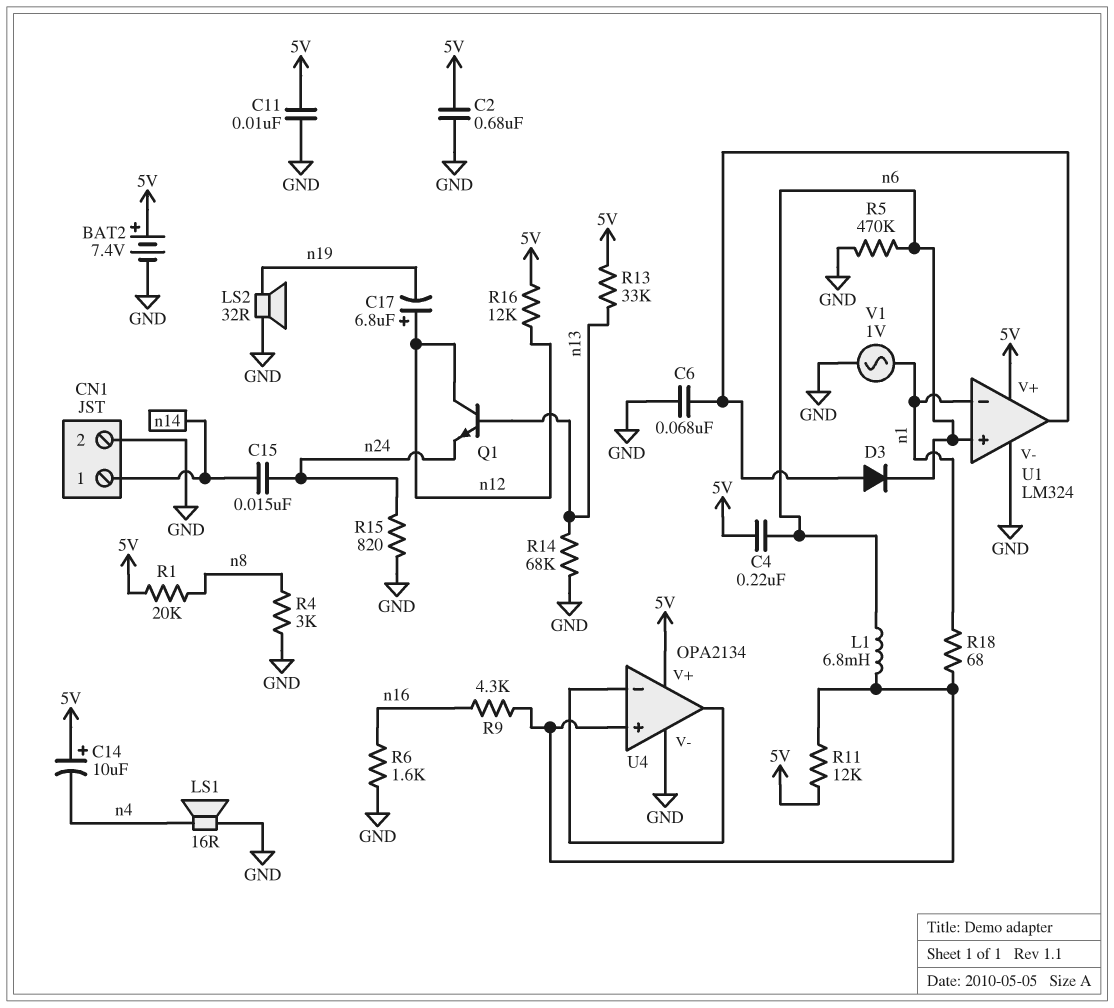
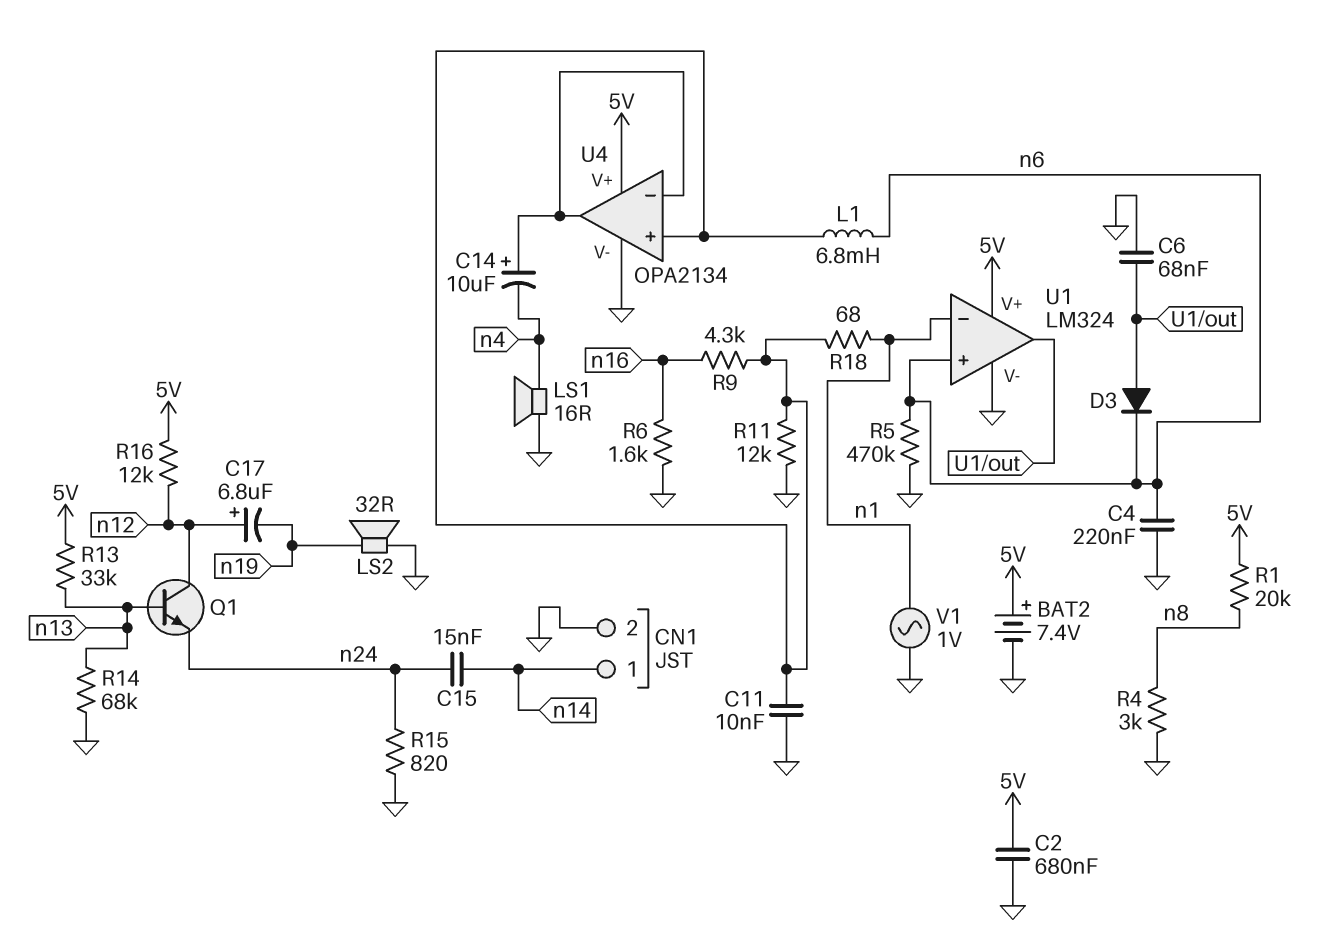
C4: 220nF (5V, n6) -> 220nF (GND, n6)
C11: 10nF (5V, GND) -> 10nF (GND, U4/in+)
C14: 10uF (plus 5V, minus n4) -> 10uF (plus U4/in-, minus n4)
R11: 12k (5V, U4/in+) -> 12k (GND, U4/in+)

